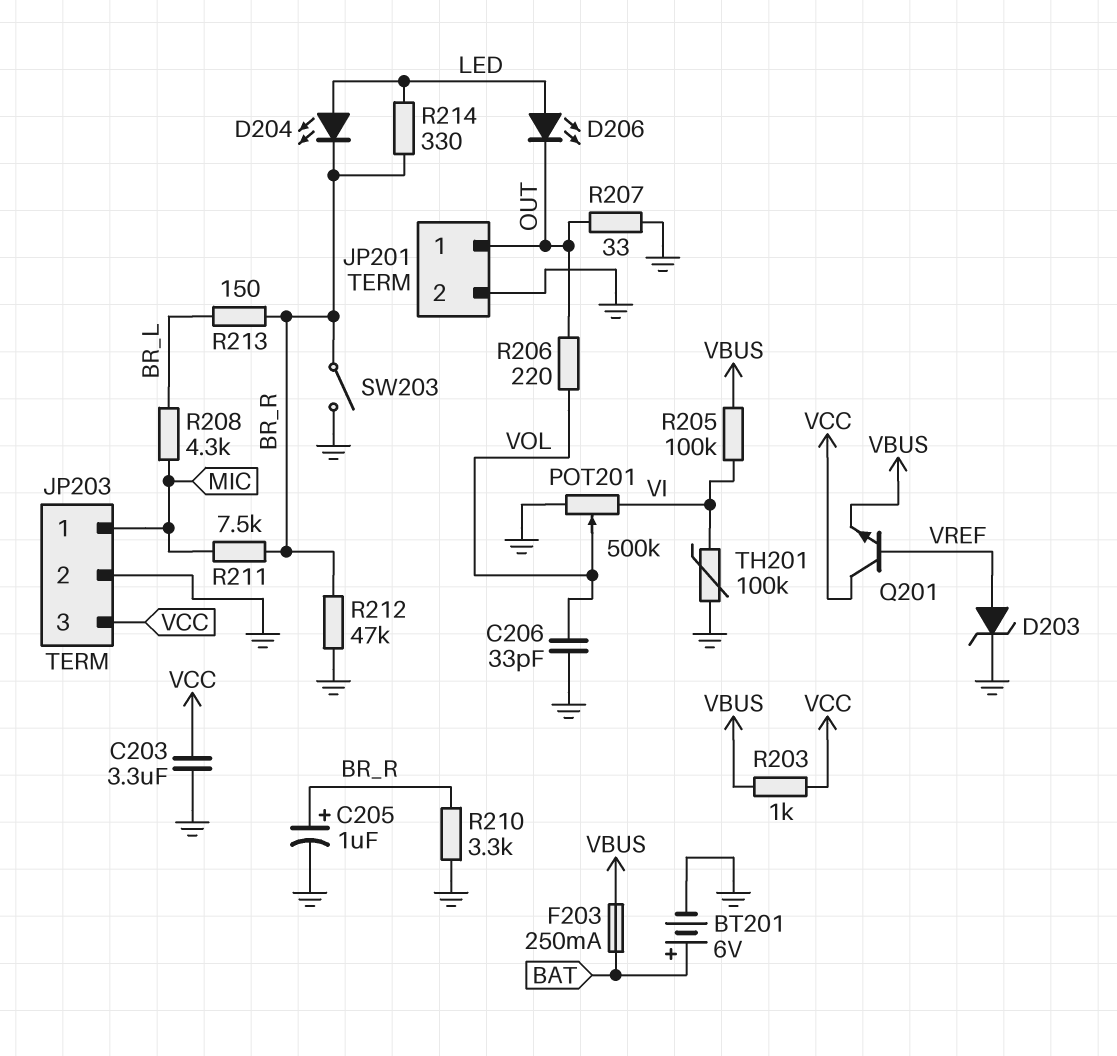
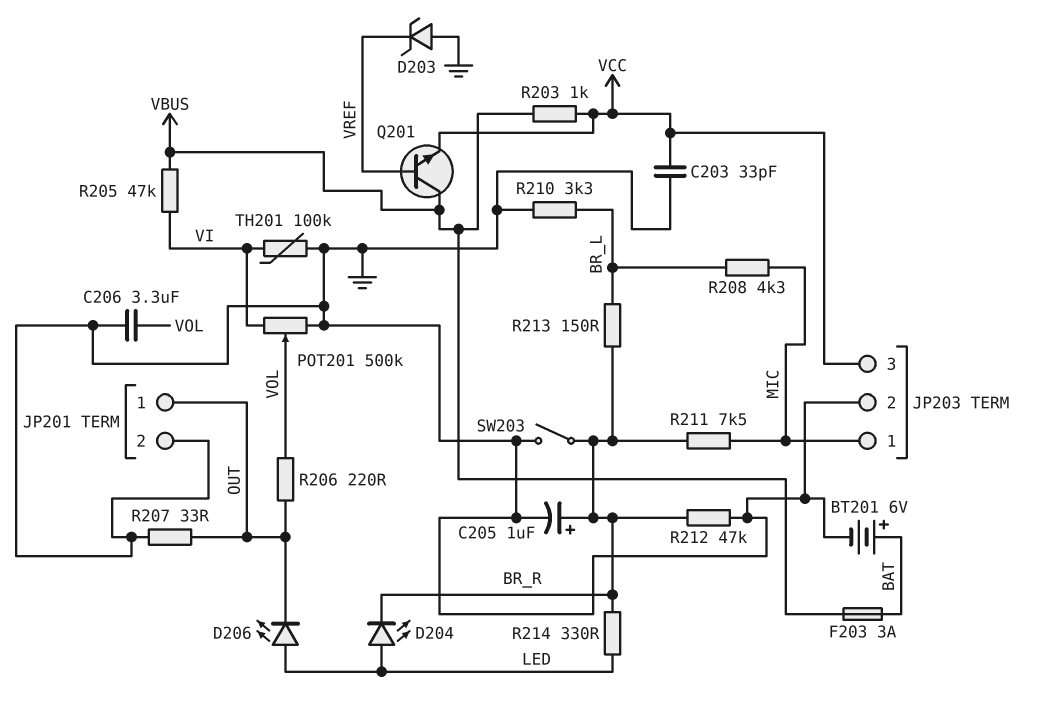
C203: 3.3uF (GND, VCC) -> 33pF (GND, VCC)
C206: 33pF (GND, VOL) -> 3.3uF (GND, VOL)
D203: zener (A VREF, K GND) -> zener (A GND, K VREF)
F203: 250mA (BAT, VBUS) -> 3A (BAT, VBUS)
Q201: NPN (B VREF, C VCC, E VBUS) -> NPN (B VREF, C VBUS, E VCC)
R205: 100k (VBUS, VI) -> 47k (VBUS, VI)
R210: 3.3k (BR_R, GND) -> 3.3k (BR_L, GND)

